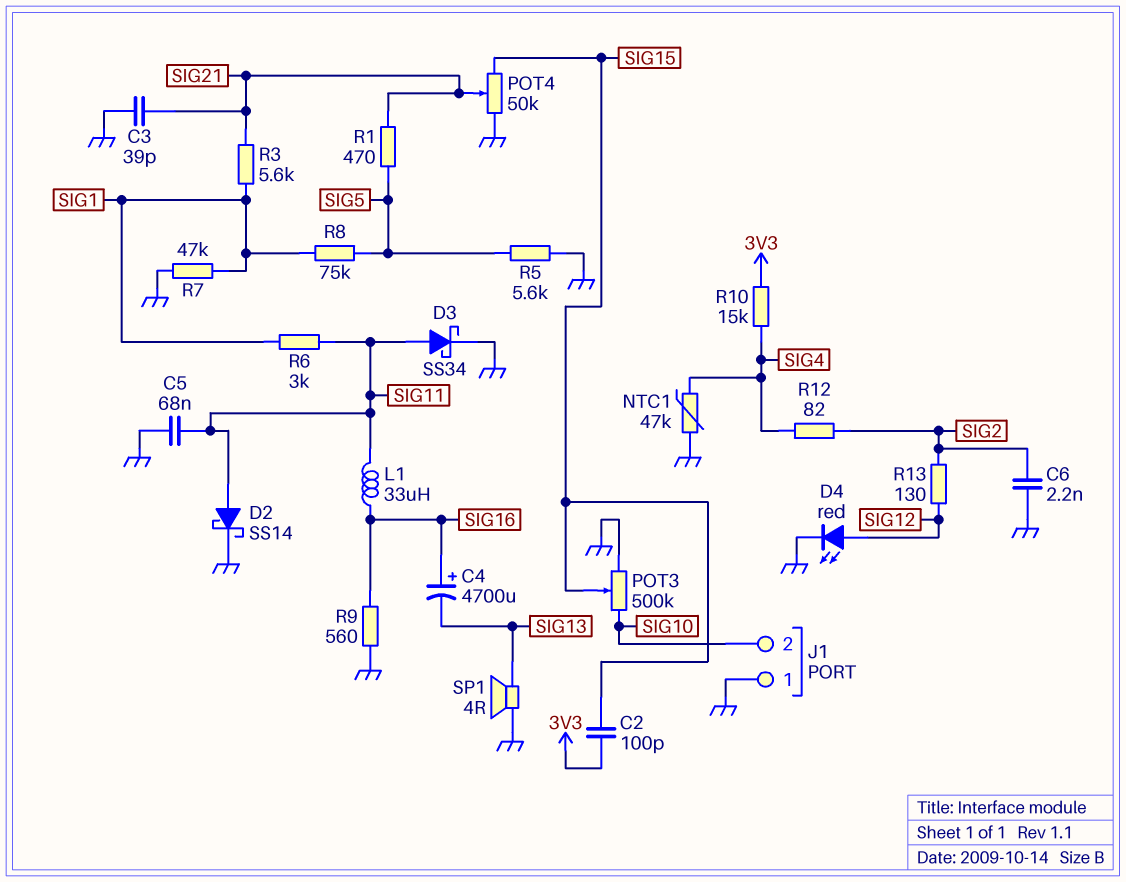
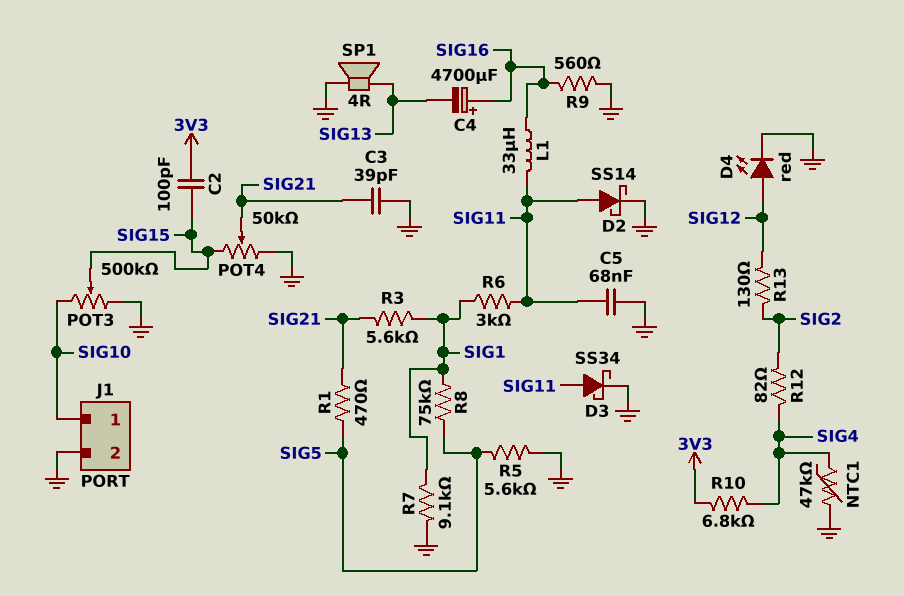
C6: 2.2nF (GND, SIG2) -> none
J1 pin 1: GND -> SIG10
J1 pin 2: SIG10 -> GND
R7: 47k (GND, SIG1) -> 9.1k (GND, SIG1)
R10: 15k (3V3, SIG4) -> 6.8k (3V3, SIG4)

